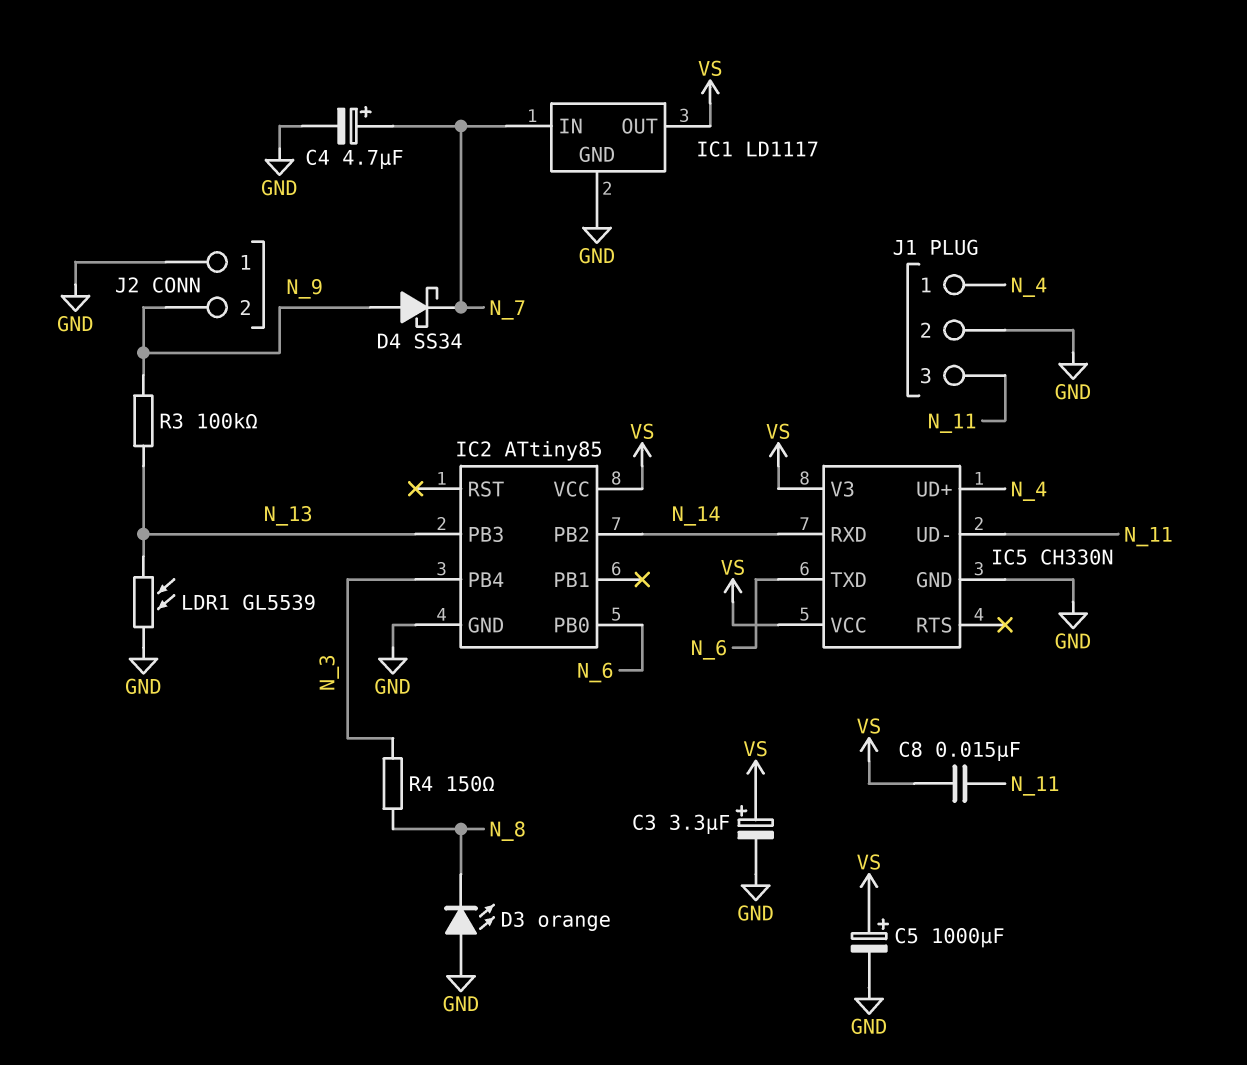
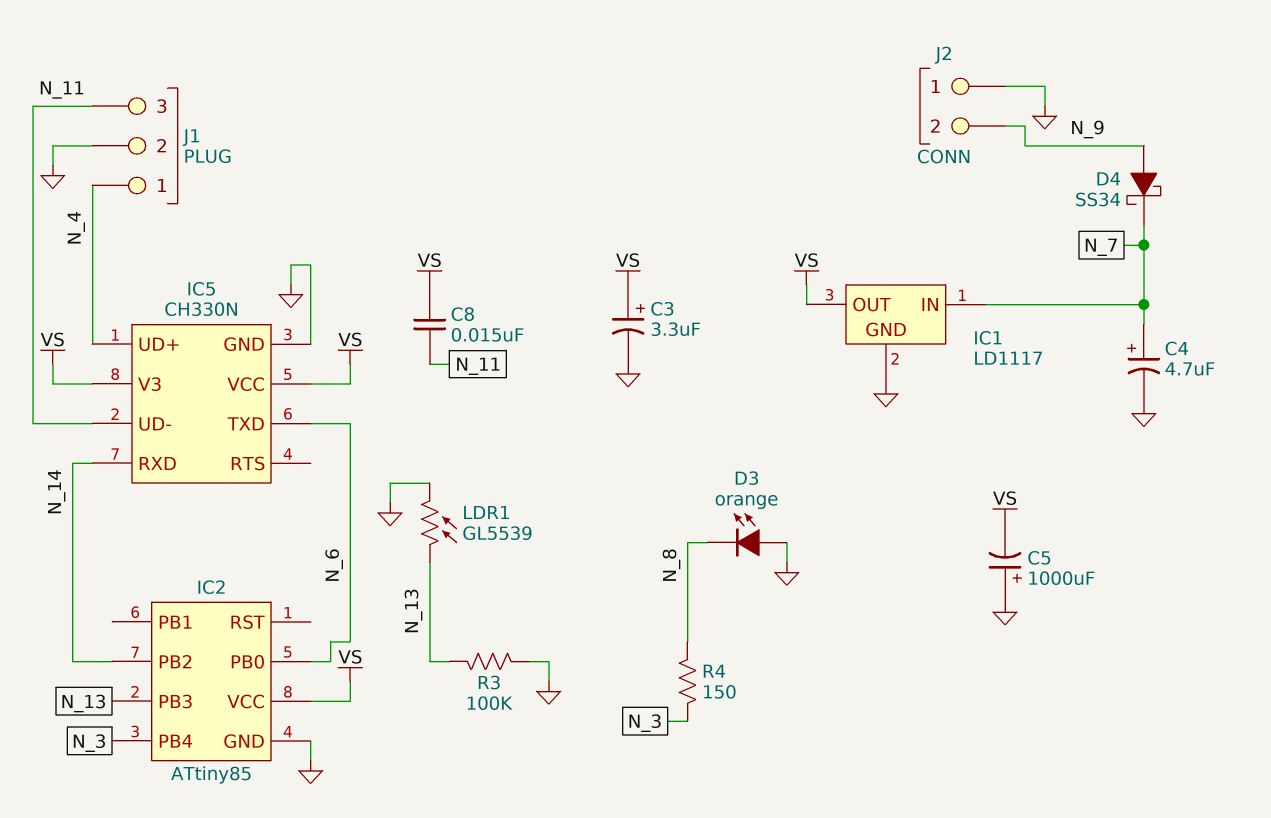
C5: 1000uF (plus VS, minus GND) -> 1000uF (plus GND, minus VS)
R3: 100k (N_9, N_13) -> 100k (GND, N_13)

